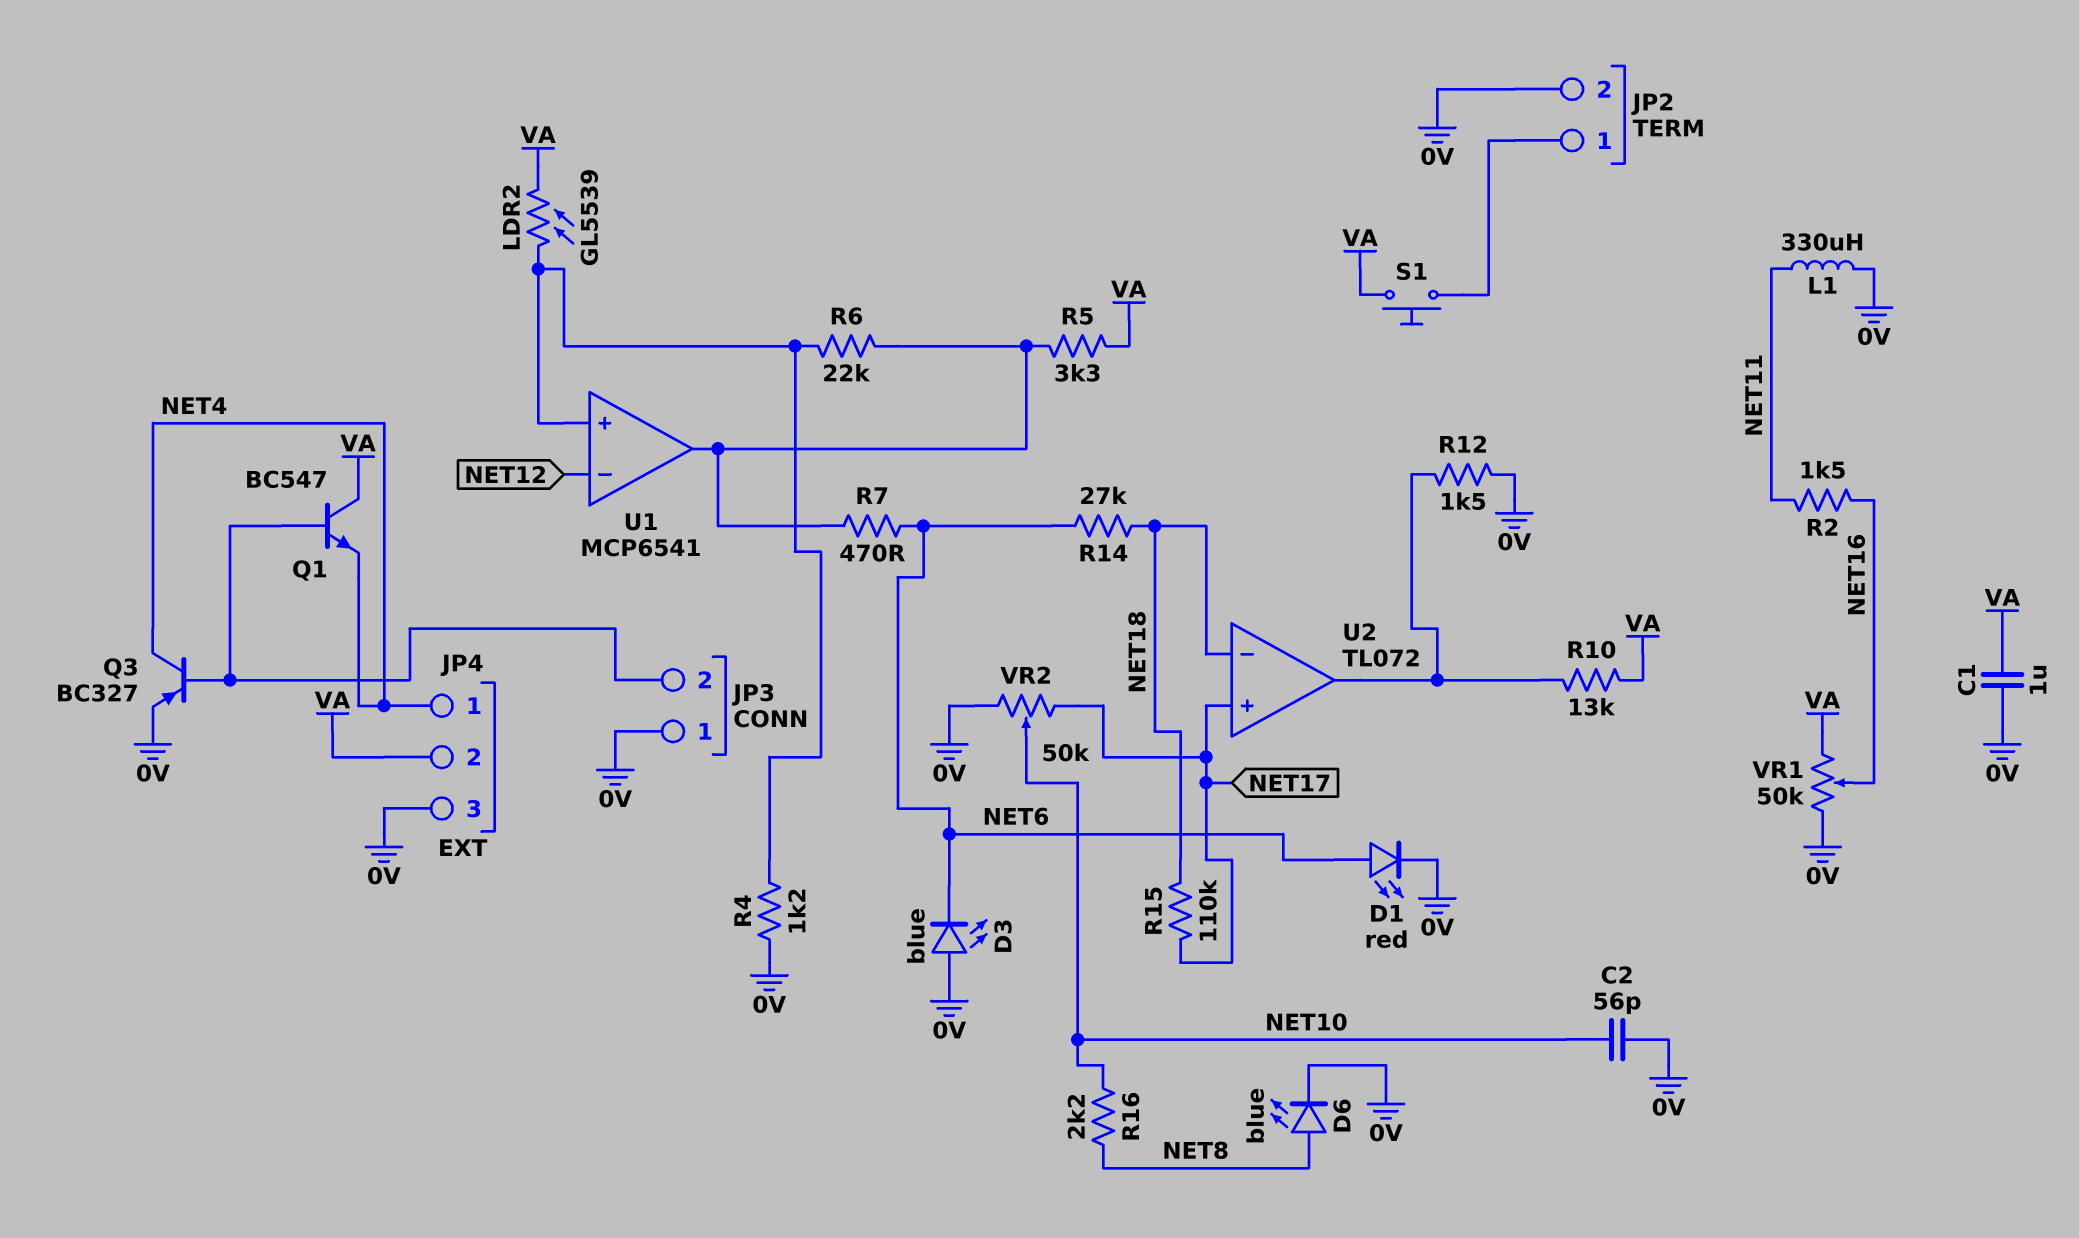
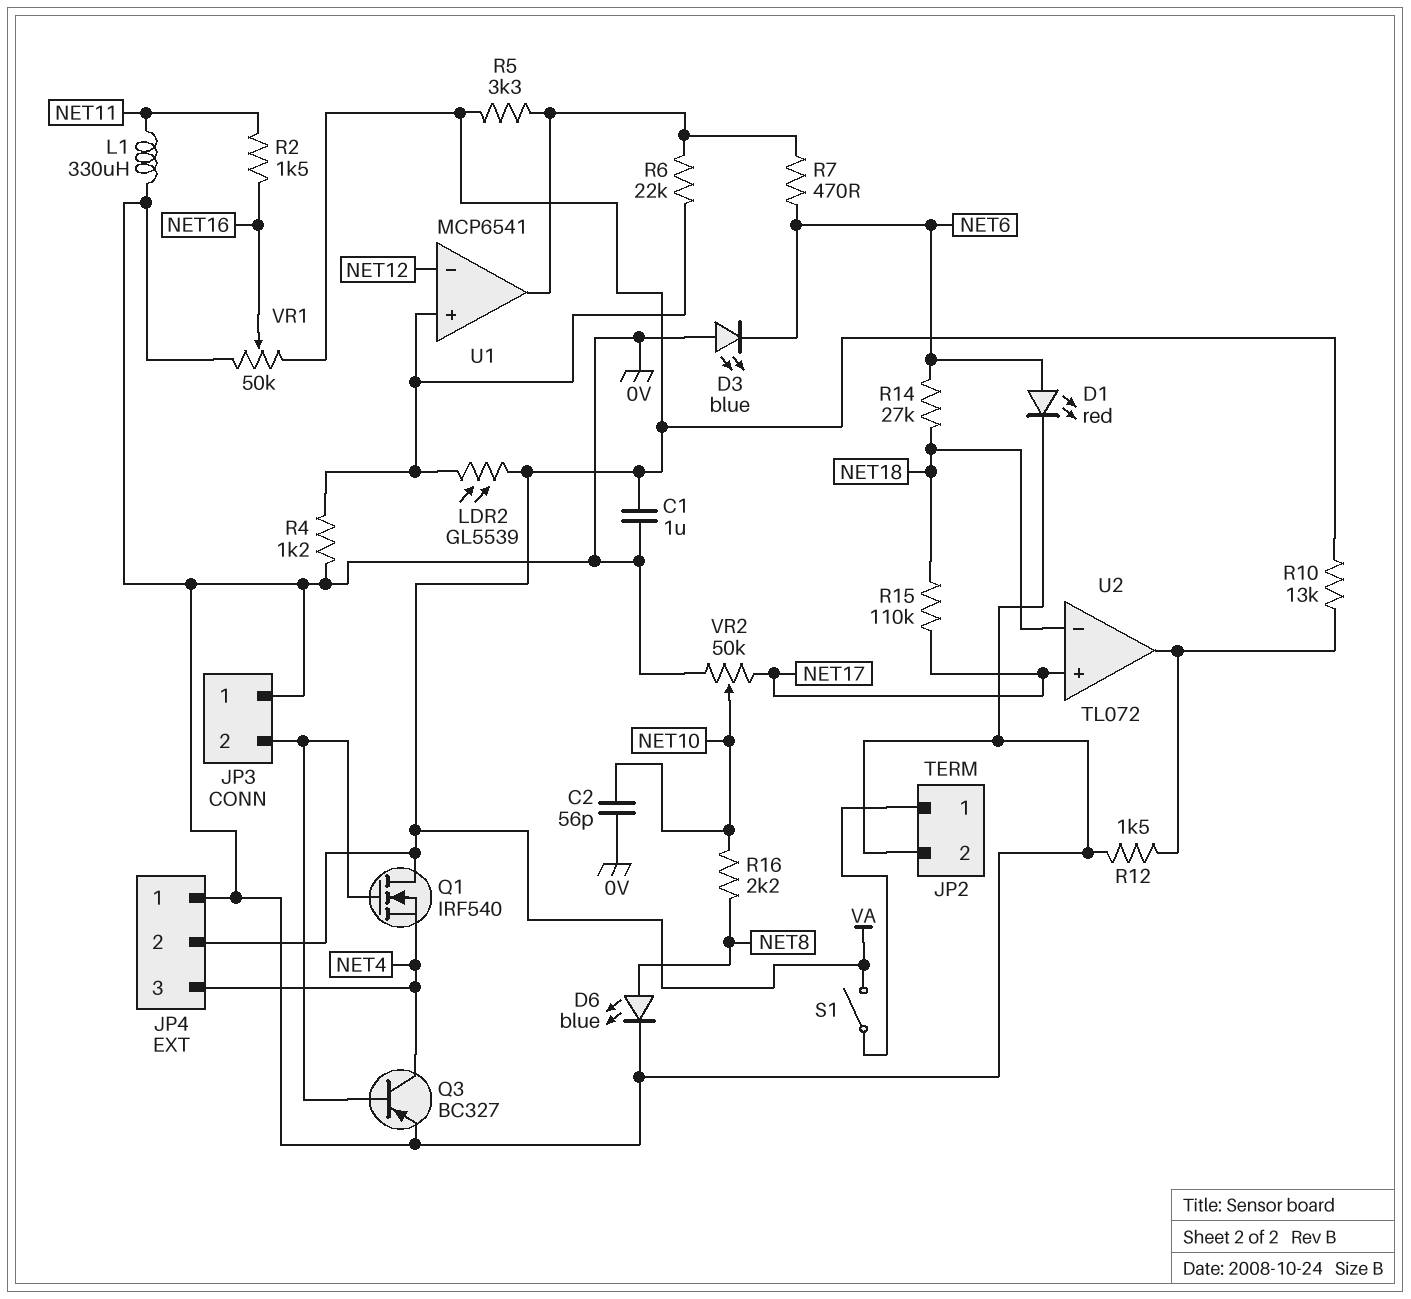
JP4 pin 1: NET4 -> 0V
JP4 pin 3: 0V -> NET4
Q1: NPN BC547 (B JP3/2, C VA, E NET4) -> NMOS IRF540 (G JP3/2, D VA, S NET4)
S1: button (JP2/1, VA) -> switch (JP2/1, VA)

